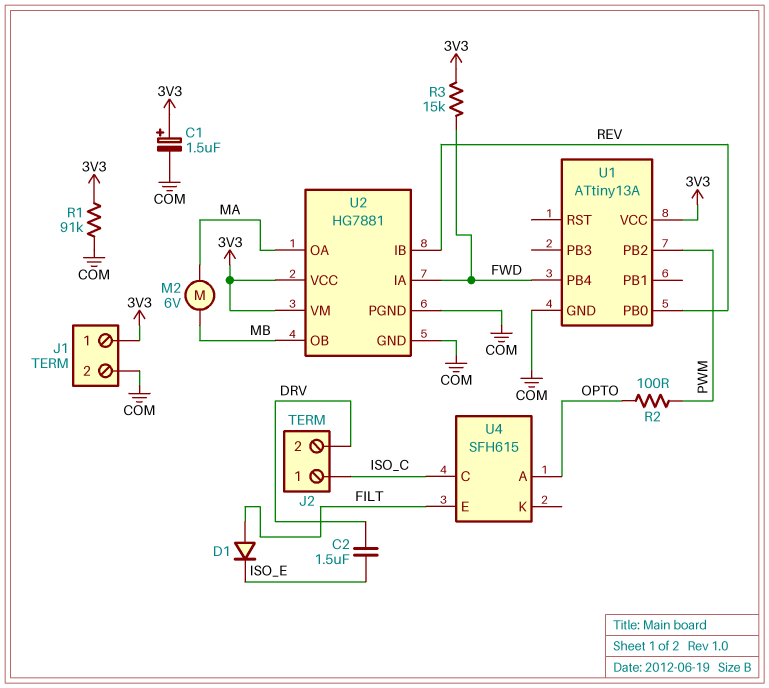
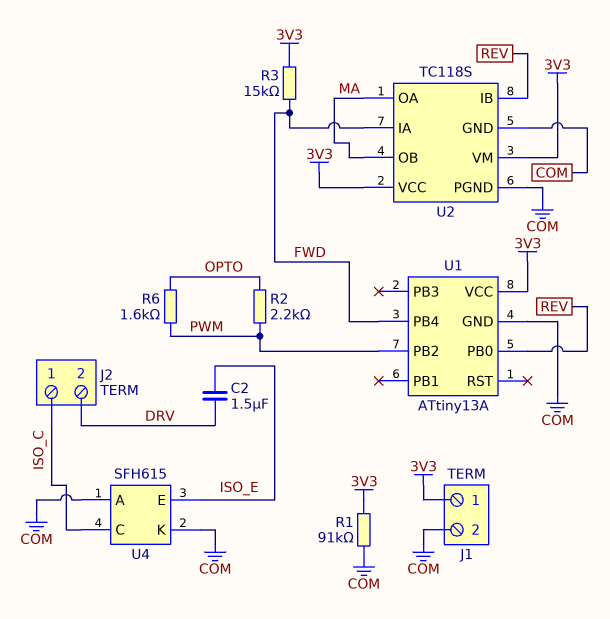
C1: 1.5uF (plus 3V3, minus COM) -> none
D1: diode (A FILT, K ISO_E) -> none
M2: motor 6V (MA, MB) -> none
R2: 100 (OPTO, PWM) -> 2.2k (OPTO, PWM)
R6: none -> 1.6k (OPTO, PWM)
U2: HG7881 -> TC118S
U2 pin OB: MB -> MA
U4 pin A: OPTO -> COM
U4 pin E: FILT -> ISO_E
U4 pin K: none -> COM

